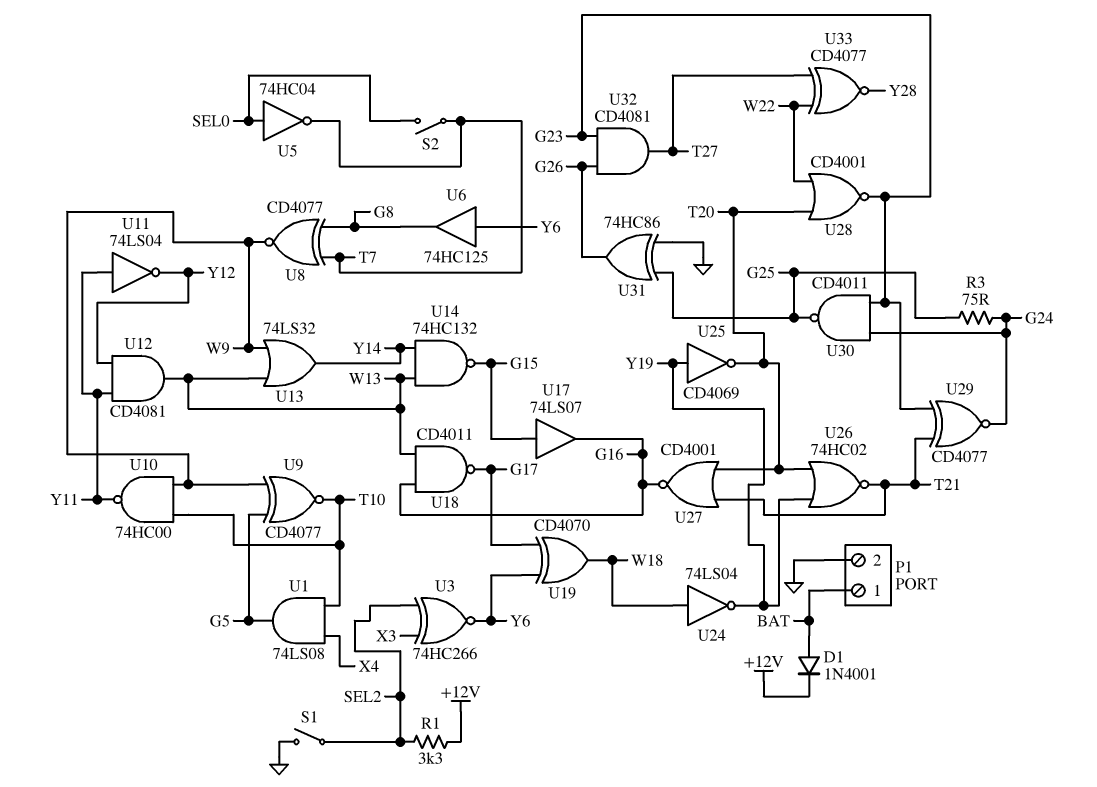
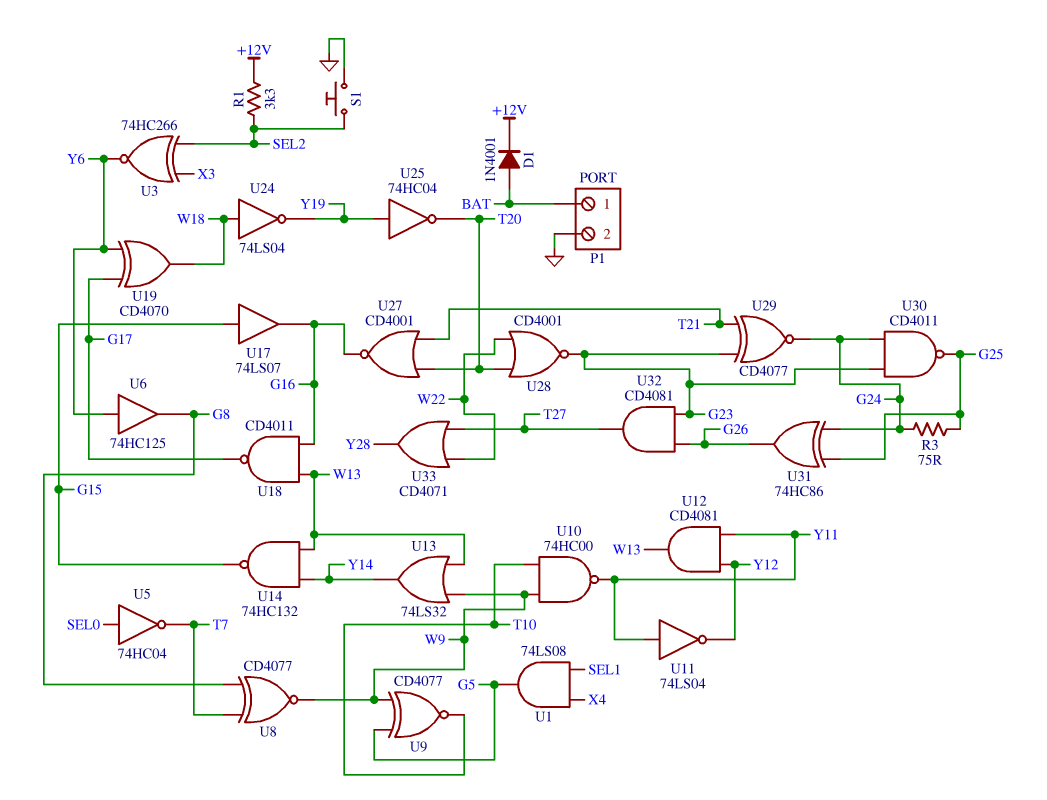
S1: switch (GND, SEL2) -> button (GND, SEL2)
S2: switch (SEL0, T7) -> none
U1: AND 74LS08 (in T10, in X4, out G5) -> AND 74LS08 (in SEL1, in X4, out G5)
U25: NOT CD4069 (in Y19, out T20) -> NOT 74HC04 (in Y19, out T20)
U26: NOR 74HC02 (in T20, in Y19, out T21) -> none
U31: XOR 74HC86 (in G25, in GND, out G26) -> XOR 74HC86 (in G24, in G25, out G26)
U33: XNOR CD4077 (in T27, in W22, out Y28) -> OR CD4071 (in T27, in W22, out Y28)

